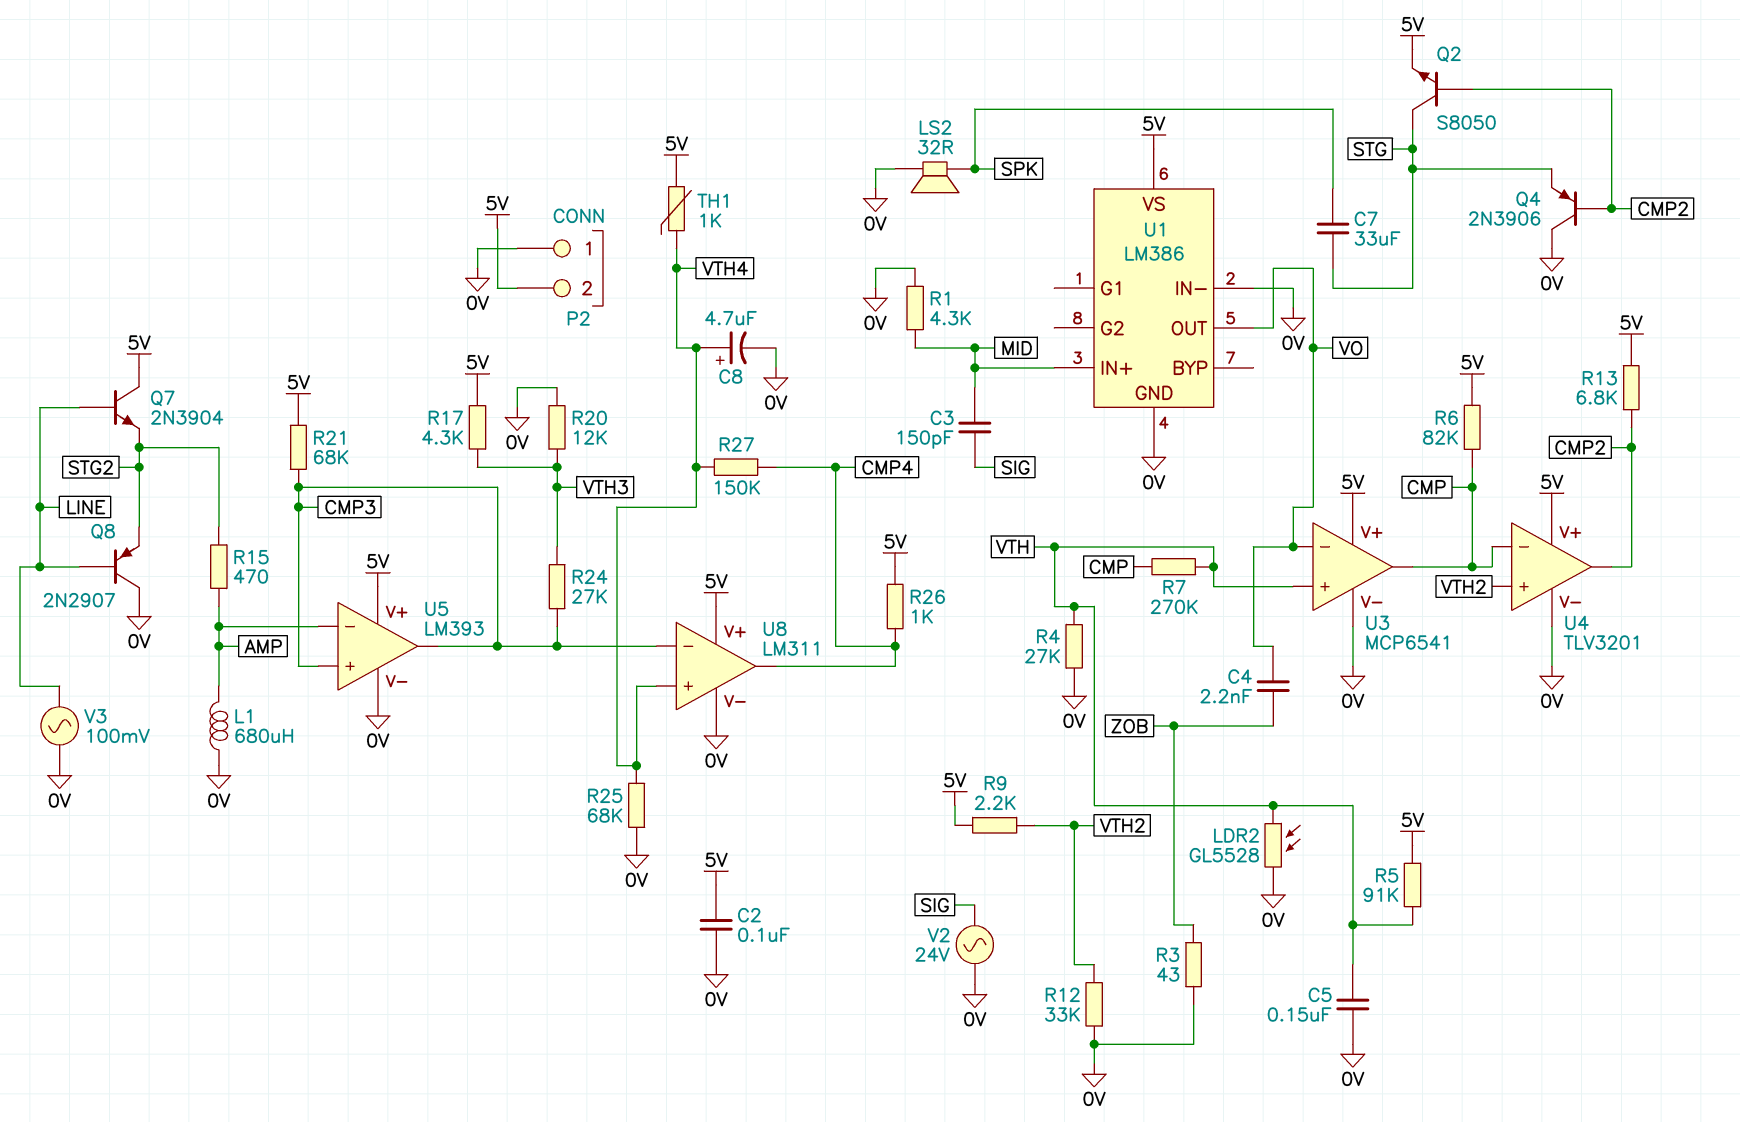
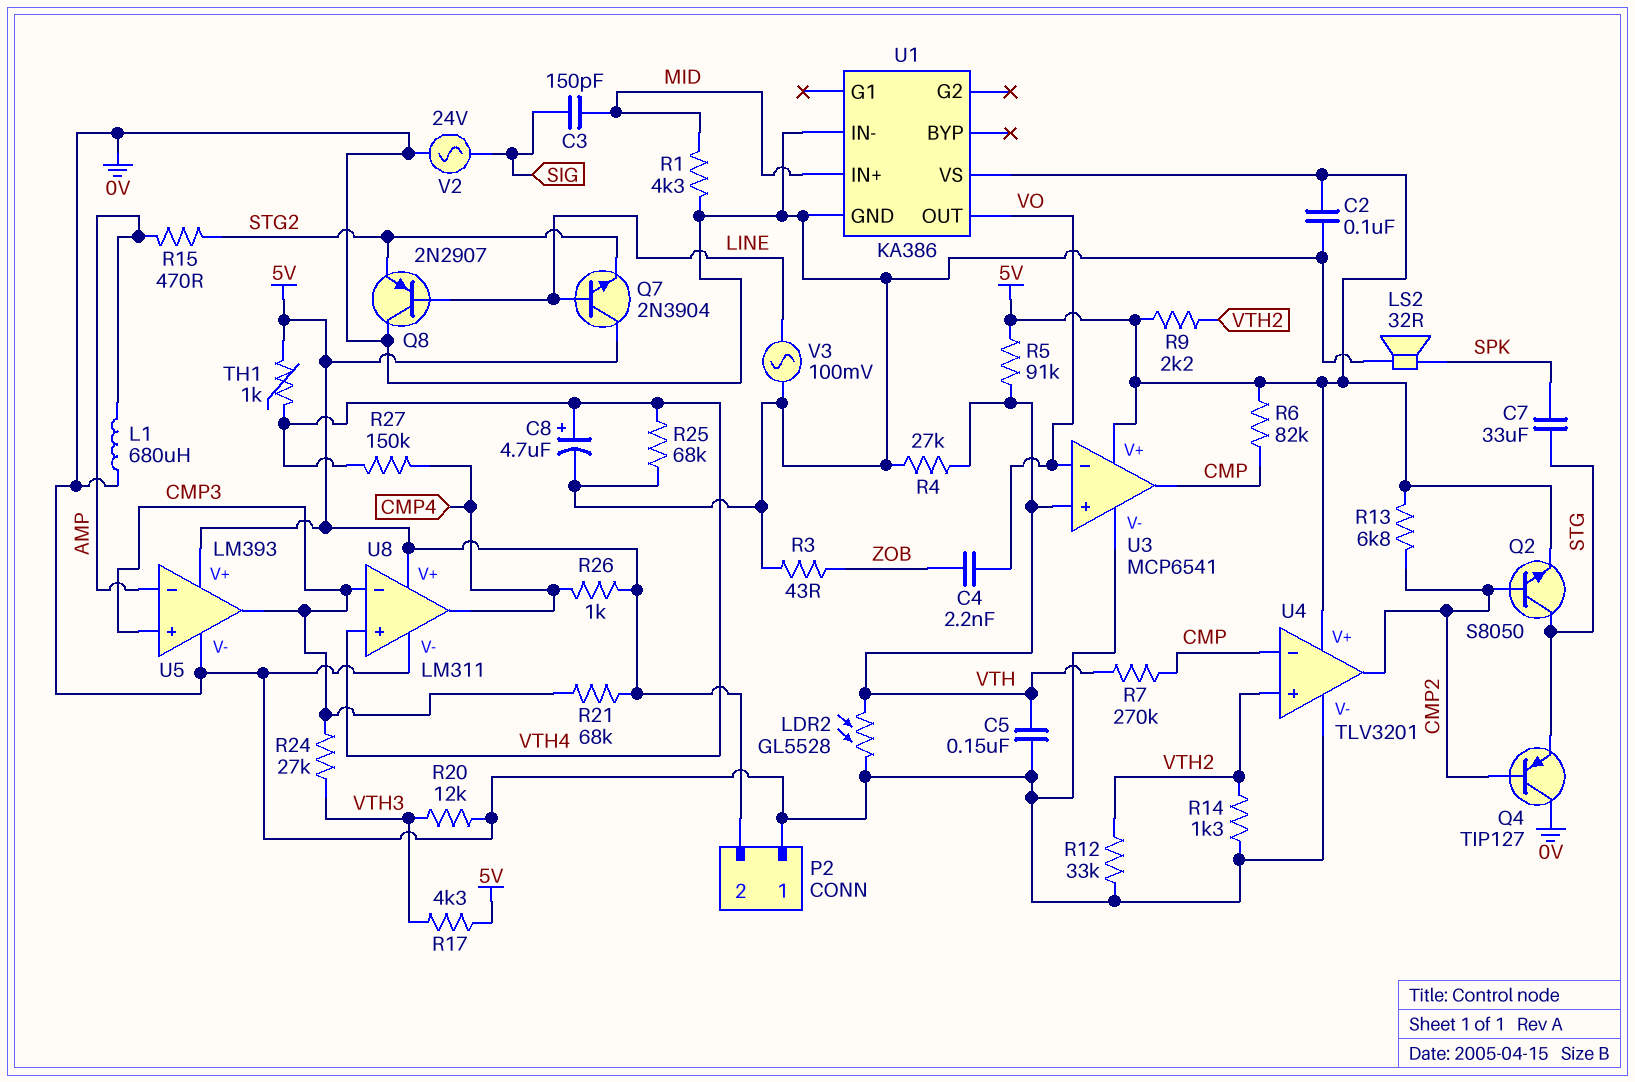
Q4: PNP 2N3906 (B CMP2, C 0V, E STG) -> PNP TIP127 (B CMP2, C 0V, E STG)
R14: none -> 1.3k (0V, VTH2)
U1: LM386 -> KA386

